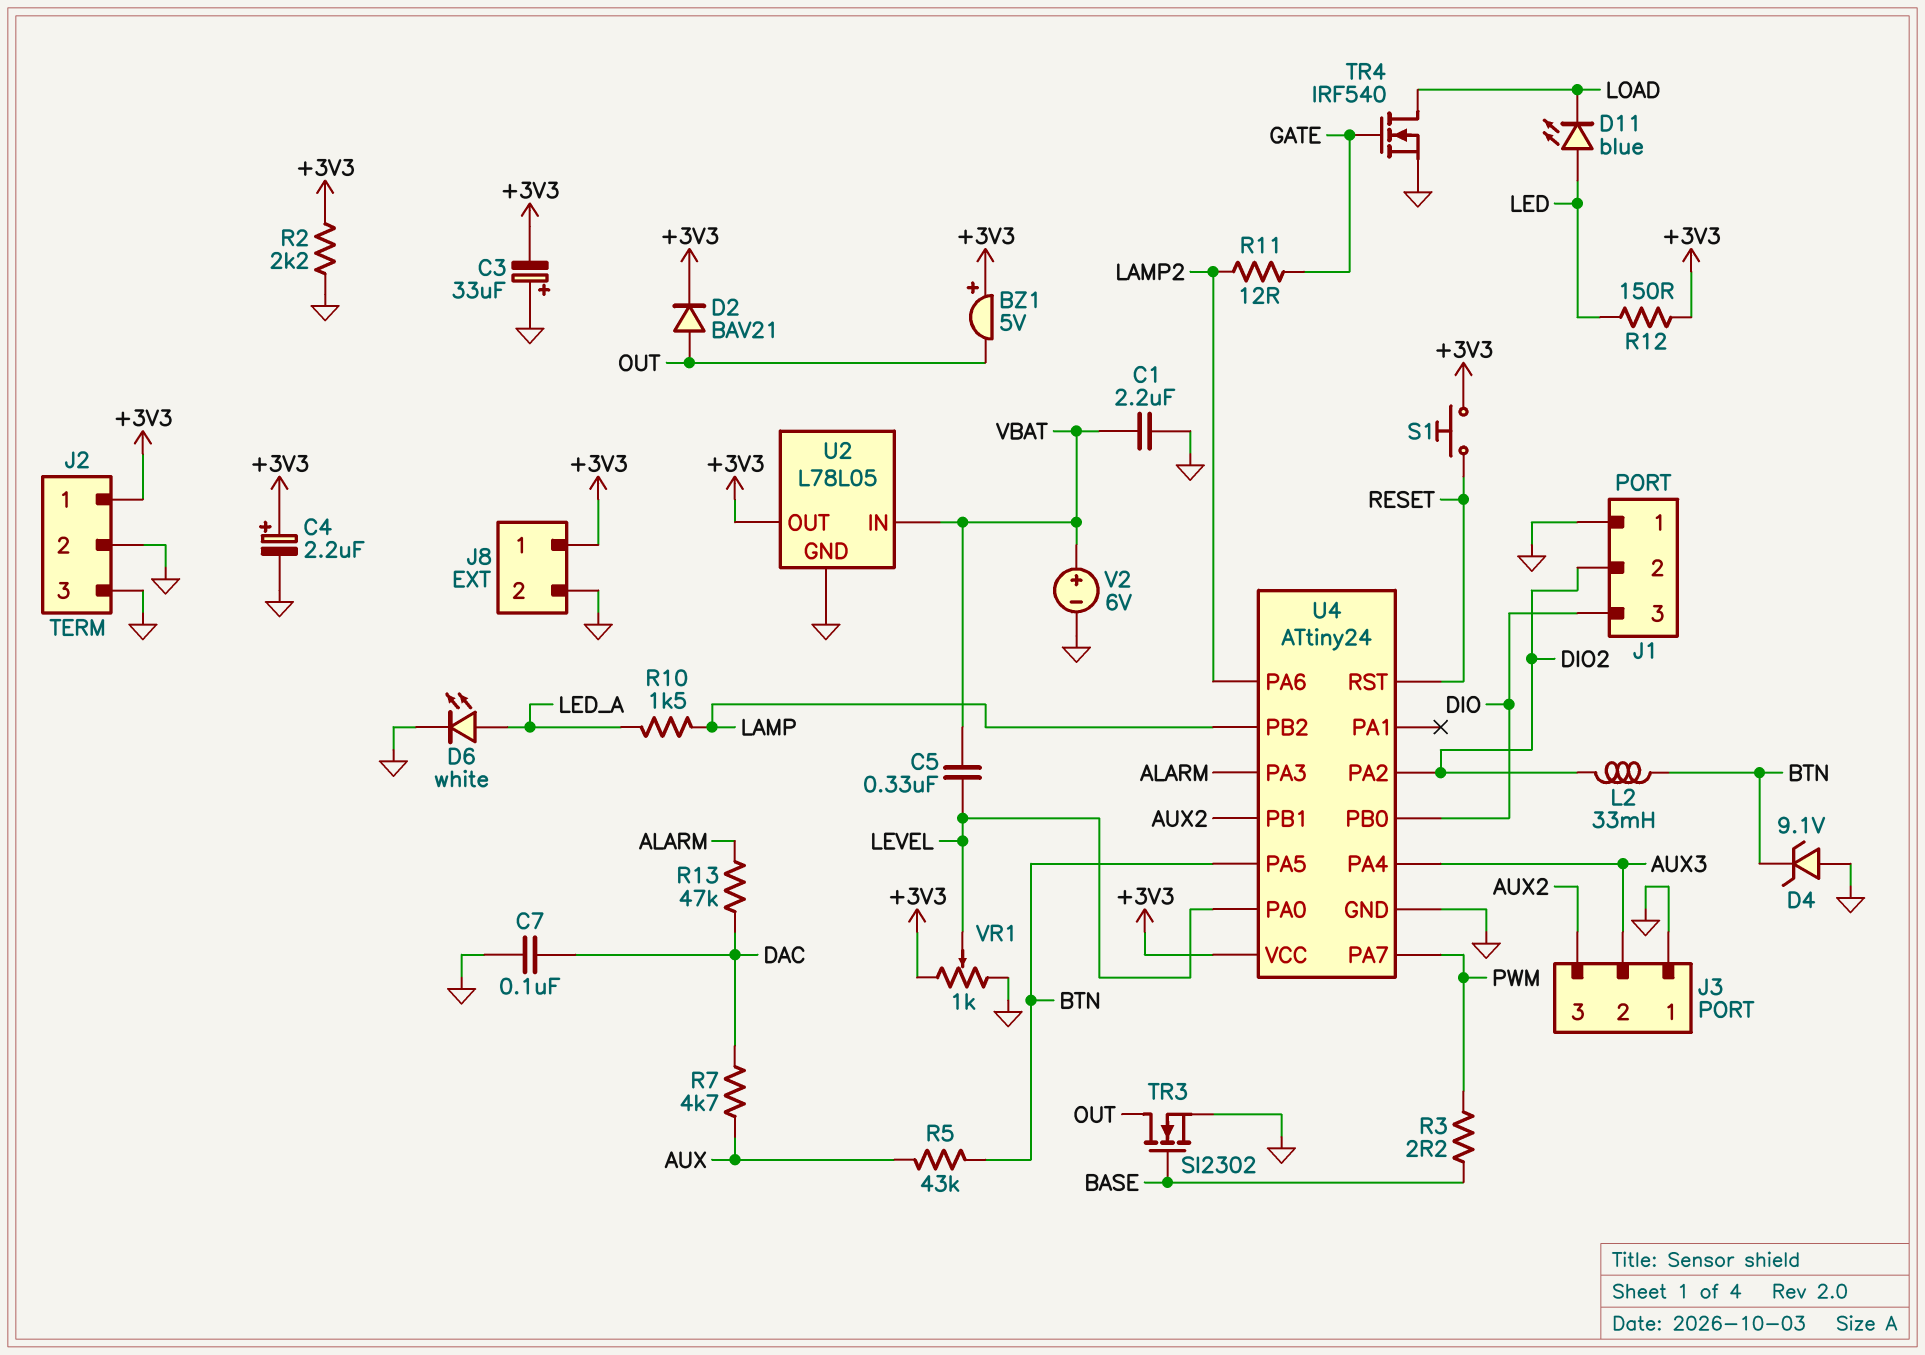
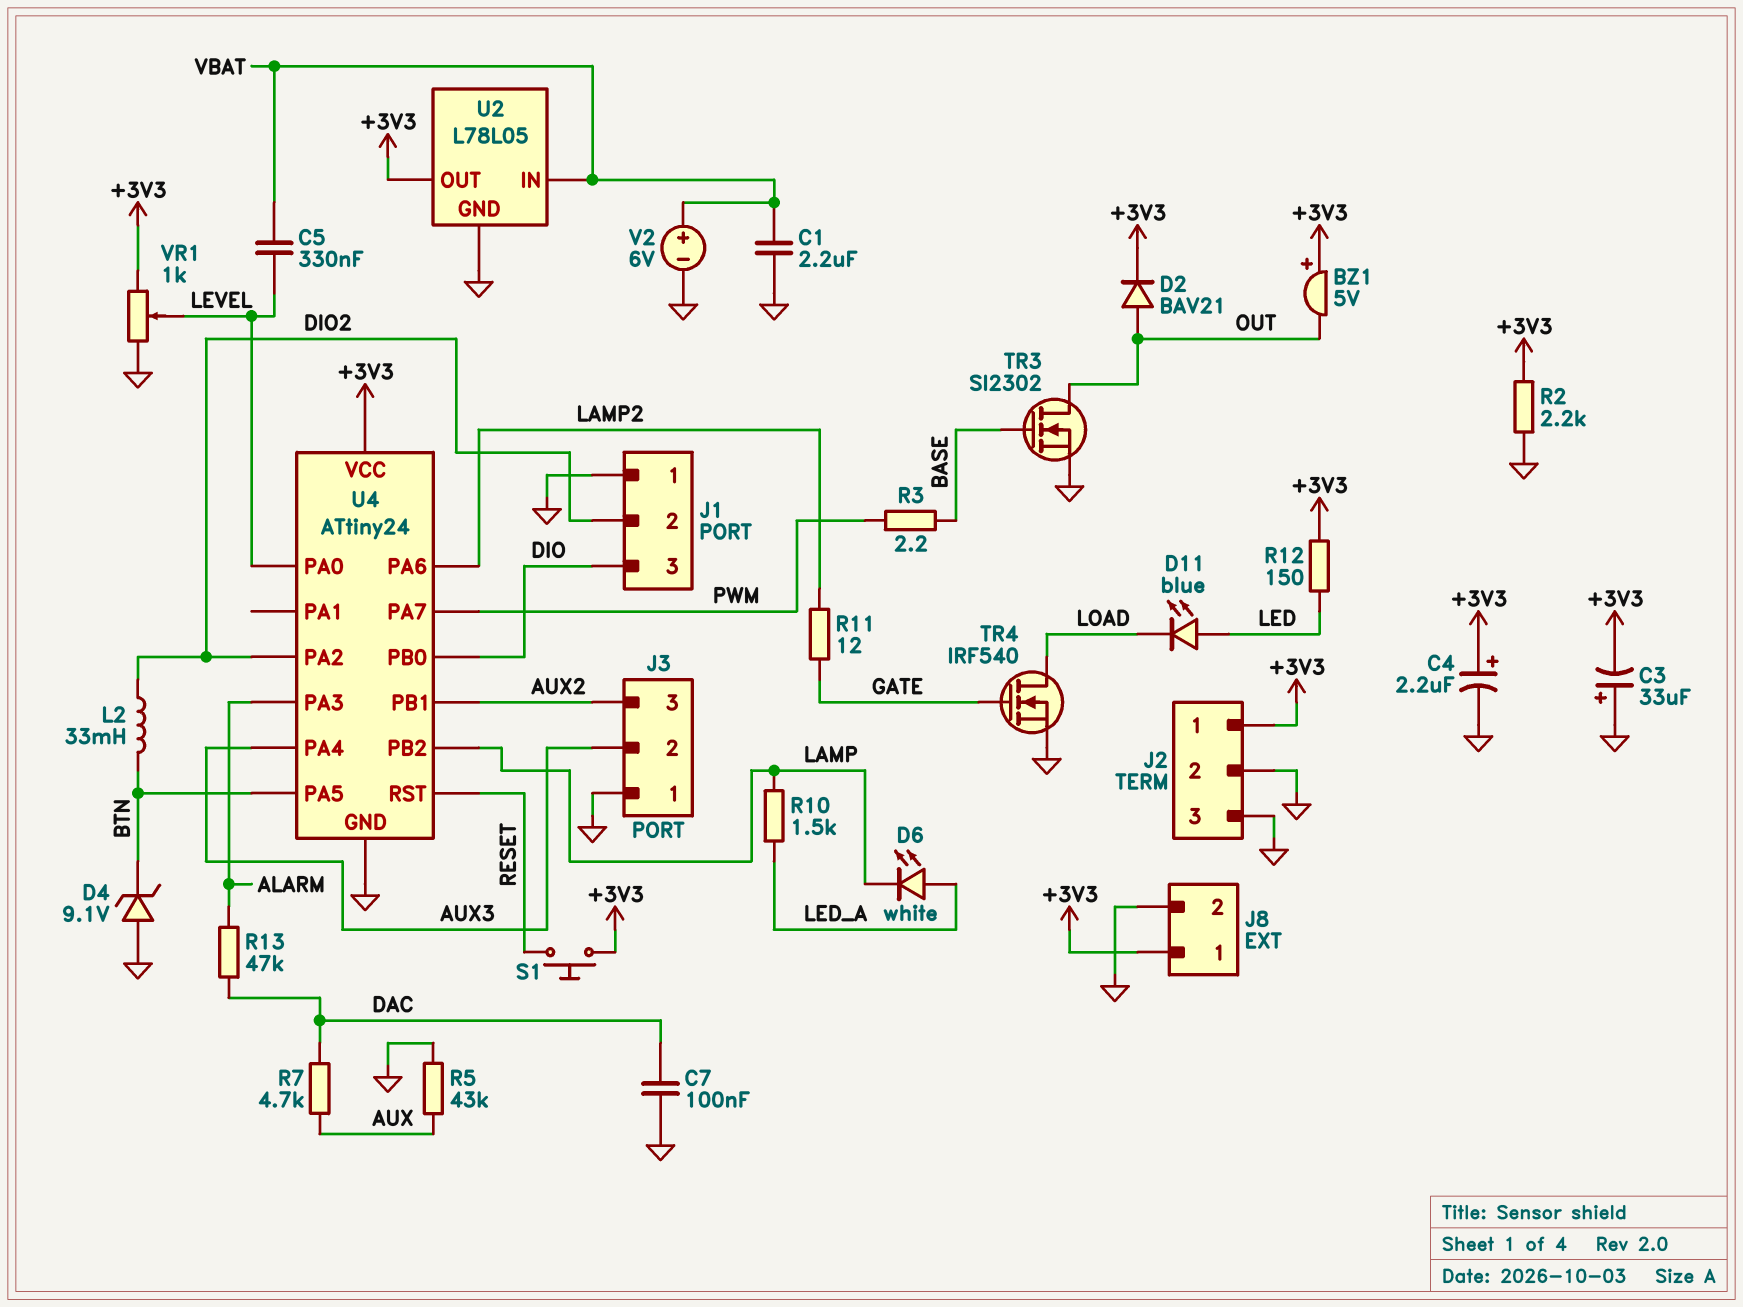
D6: LED white (A LED_A, K GND) -> LED white (A LED_A, K LAMP)
R5: 43k (AUX, BTN) -> 43k (AUX, GND)

